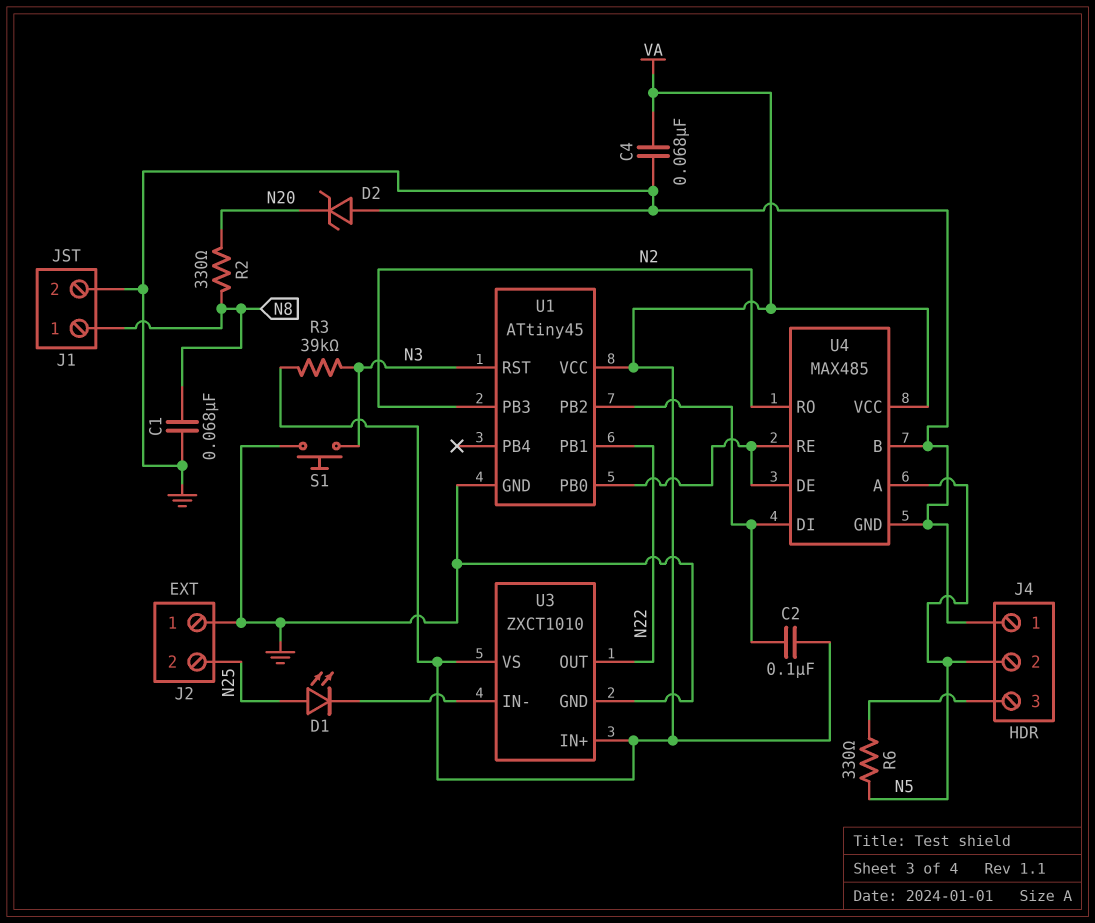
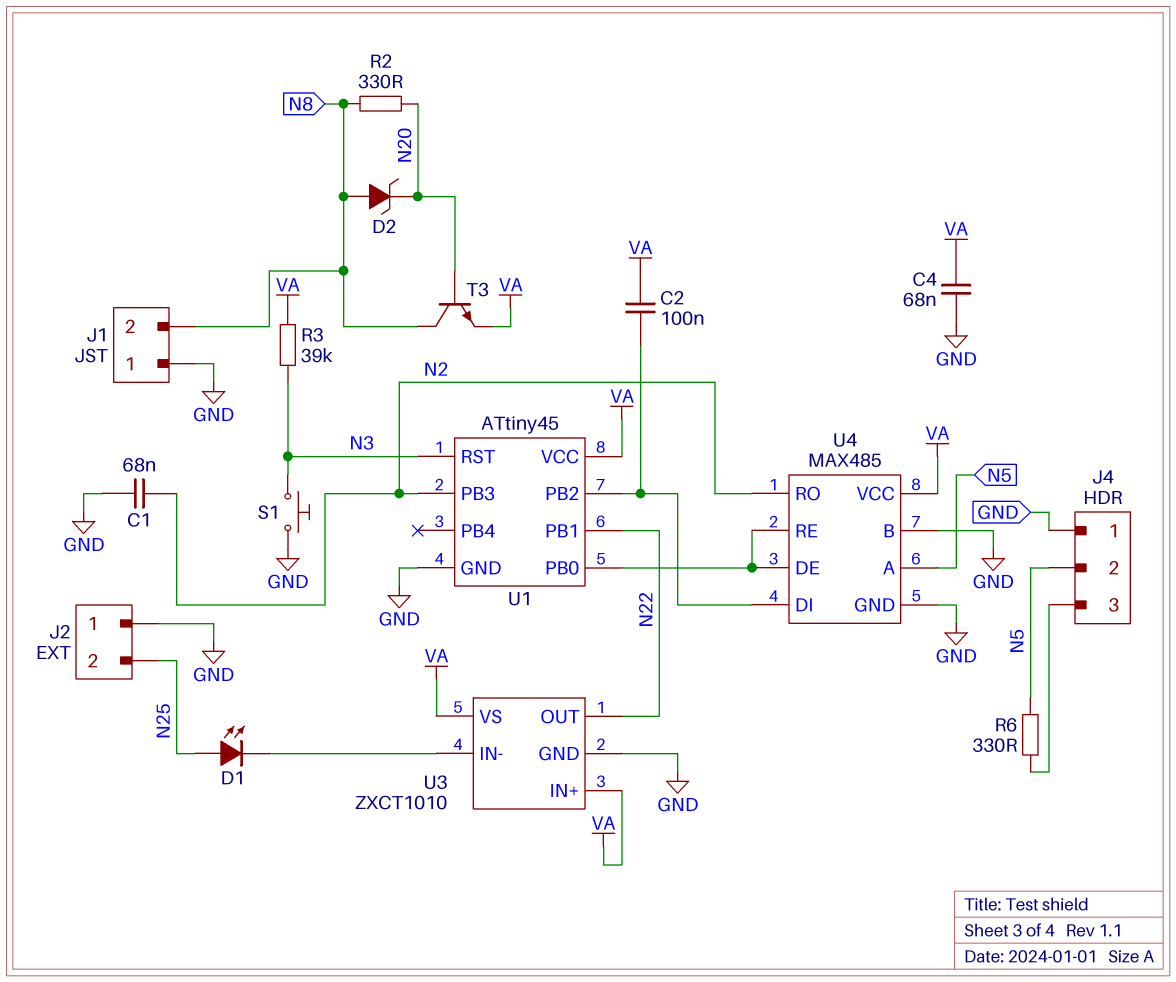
C1: 68nF (GND, N8) -> 68nF (GND, N2)
D2: zener (A GND, K N20) -> zener (A N8, K N20)
J1 pin 1: N8 -> GND
J1 pin 2: GND -> N8
T3: none -> NPN (B N20, C N8, E VA)

